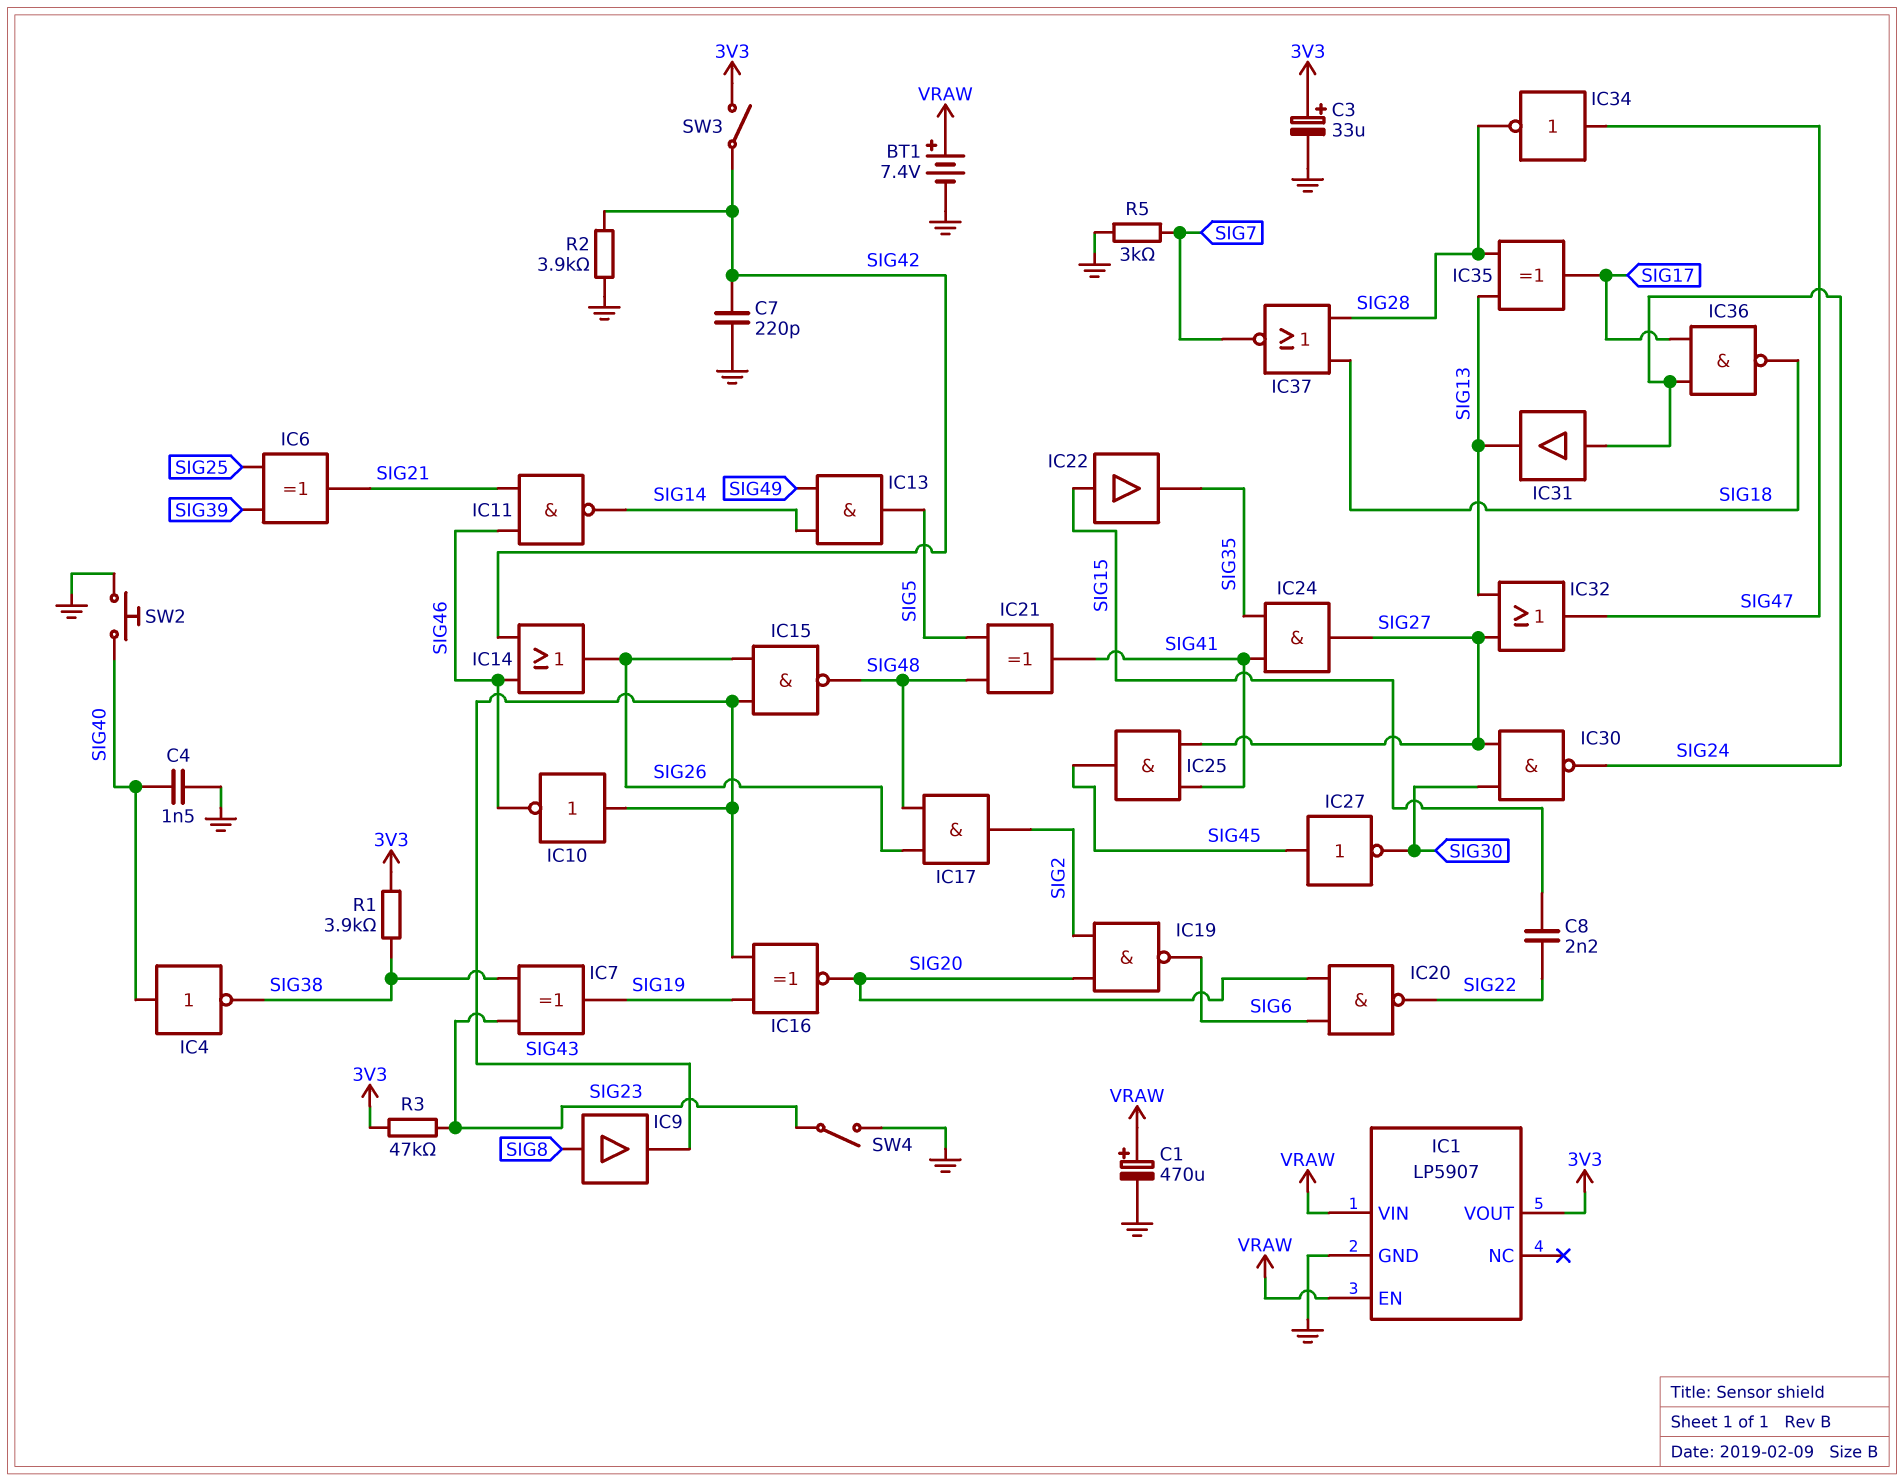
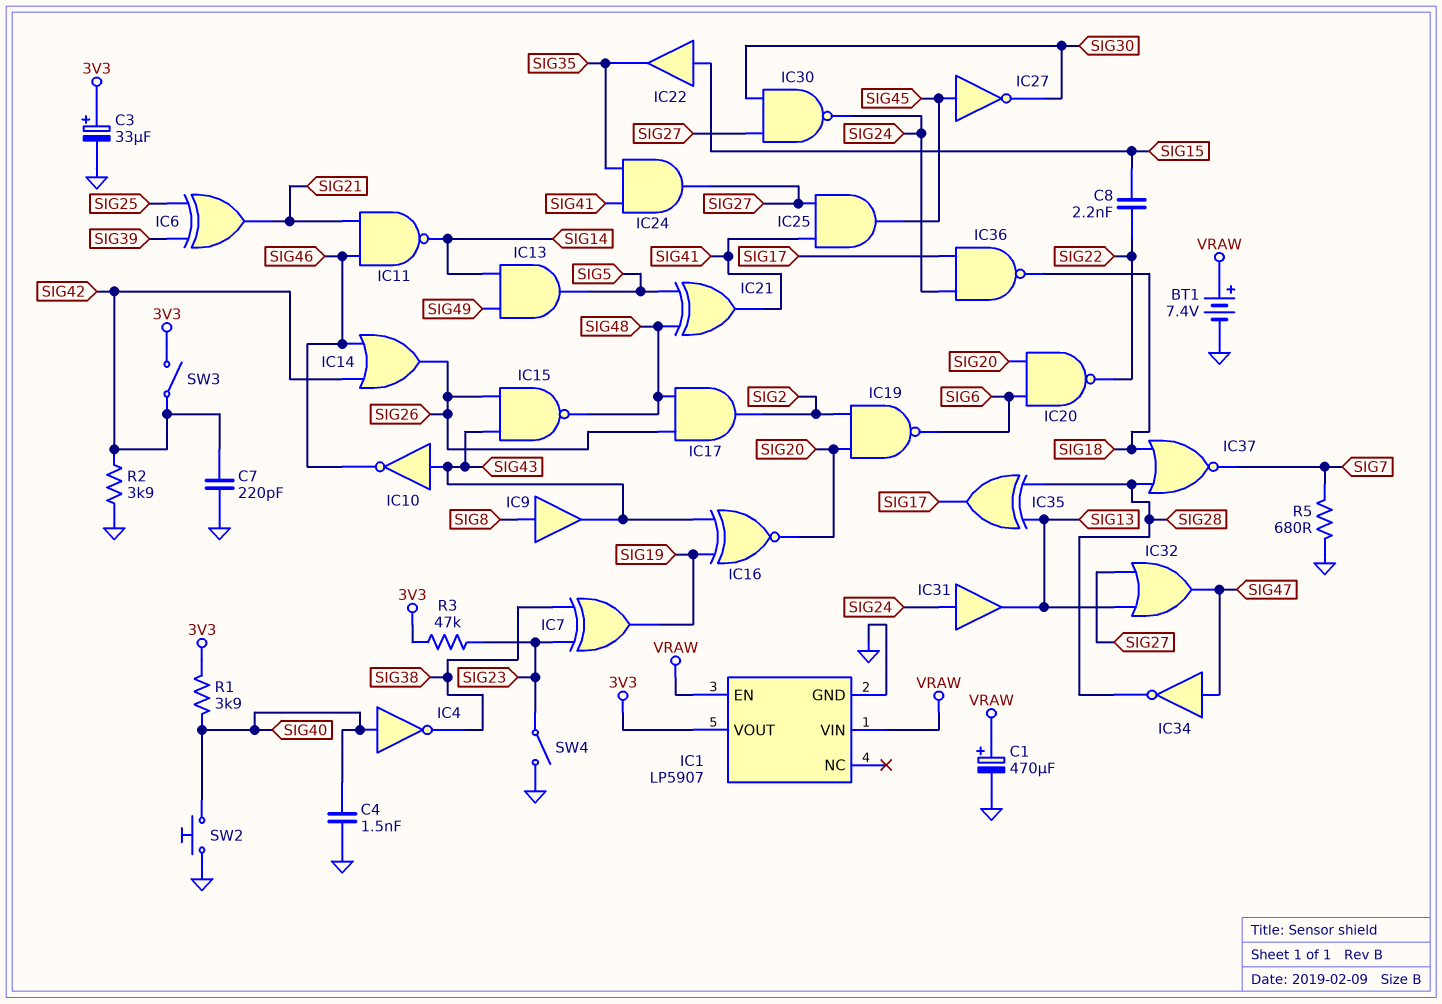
R1: 3.9k (3V3, SIG38) -> 3.9k (3V3, SIG40)
R5: 3k (GND, SIG7) -> 680 (GND, SIG7)

